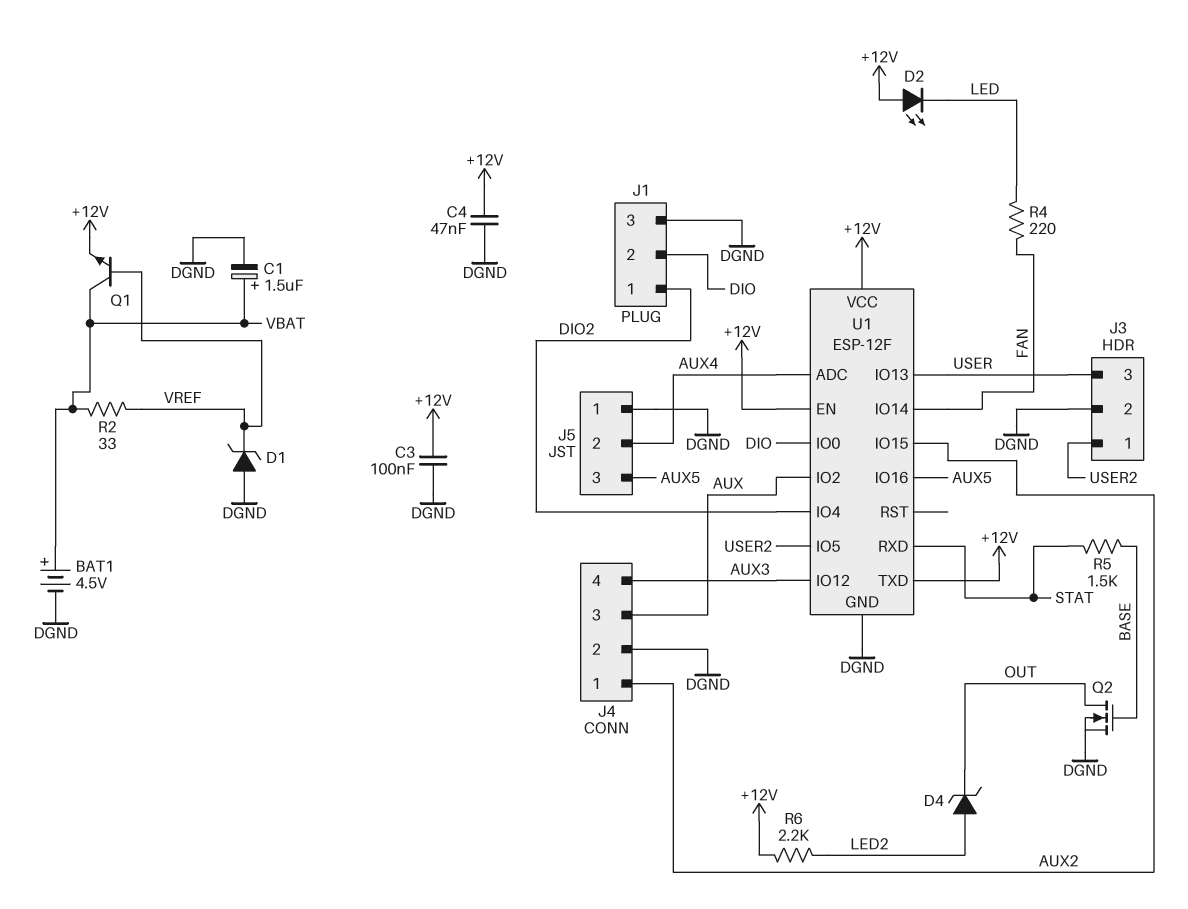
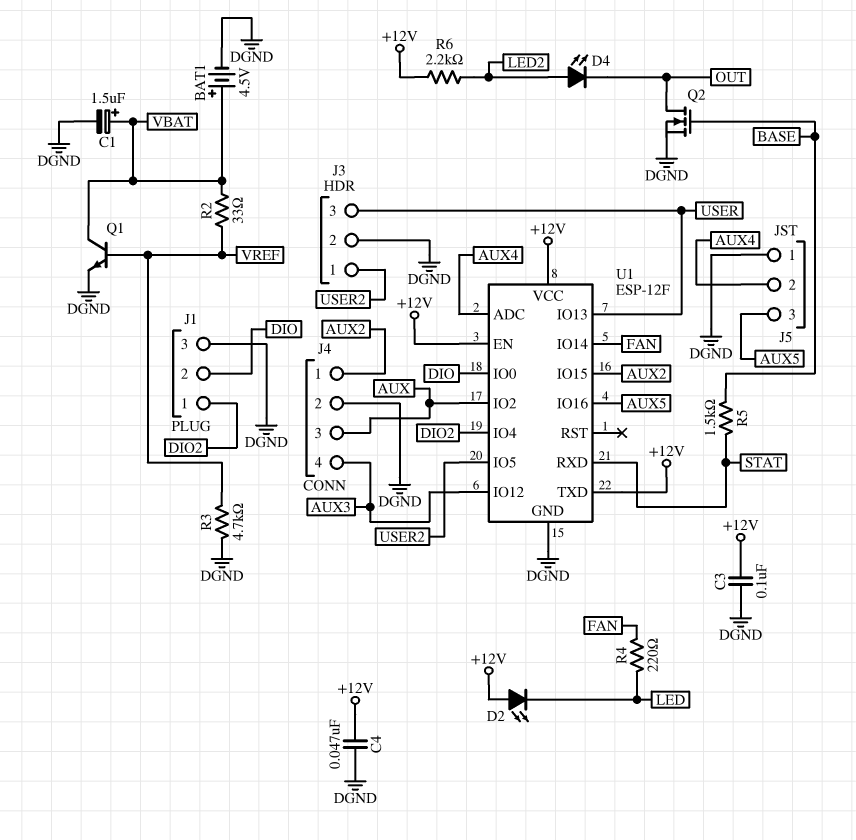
D1: zener (A DGND, K VREF) -> none
D4: zener (A LED2, K OUT) -> LED (A LED2, K OUT)
Q1: NPN (B VREF, C VBAT, E +12V) -> NPN (B VREF, C VBAT, E DGND)
R3: none -> 4.7k (DGND, VREF)

